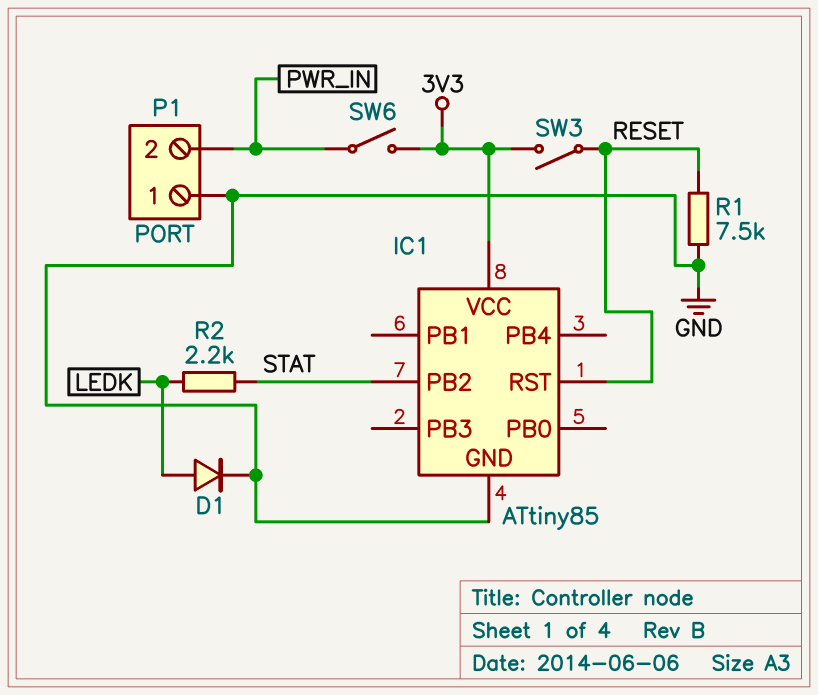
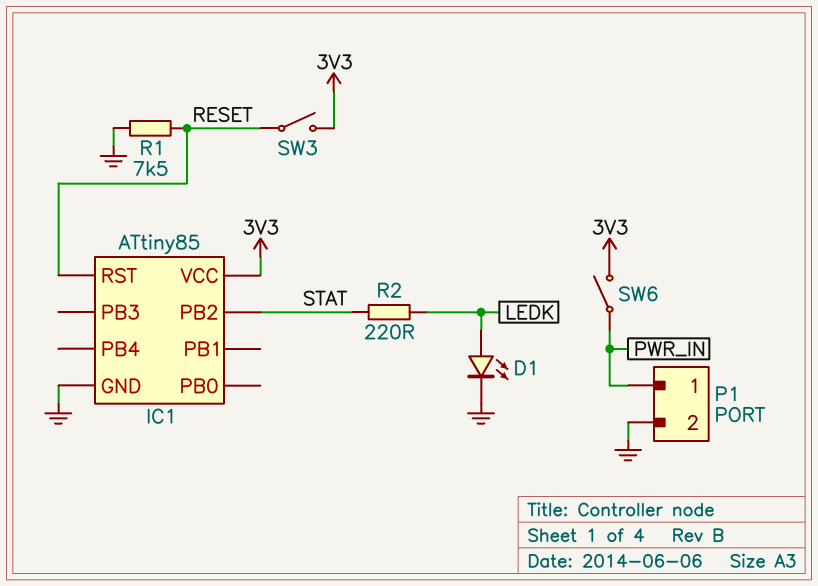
D1: diode (A LEDK, K GND) -> LED (A LEDK, K GND)
P1 pin 1: GND -> PWR_IN
P1 pin 2: PWR_IN -> GND
R2: 2.2k (LEDK, STAT) -> 220 (LEDK, STAT)

